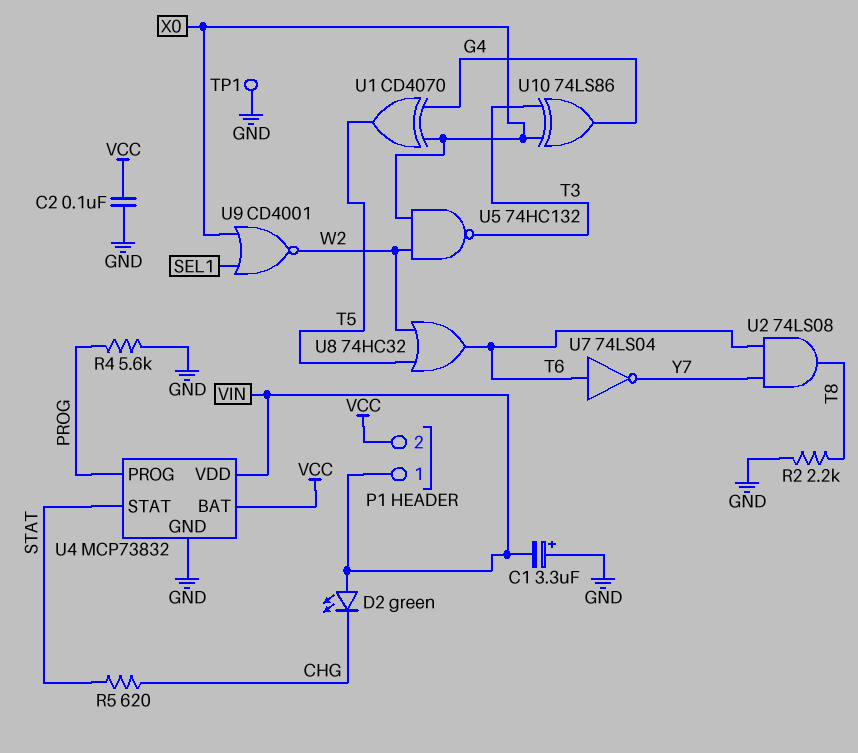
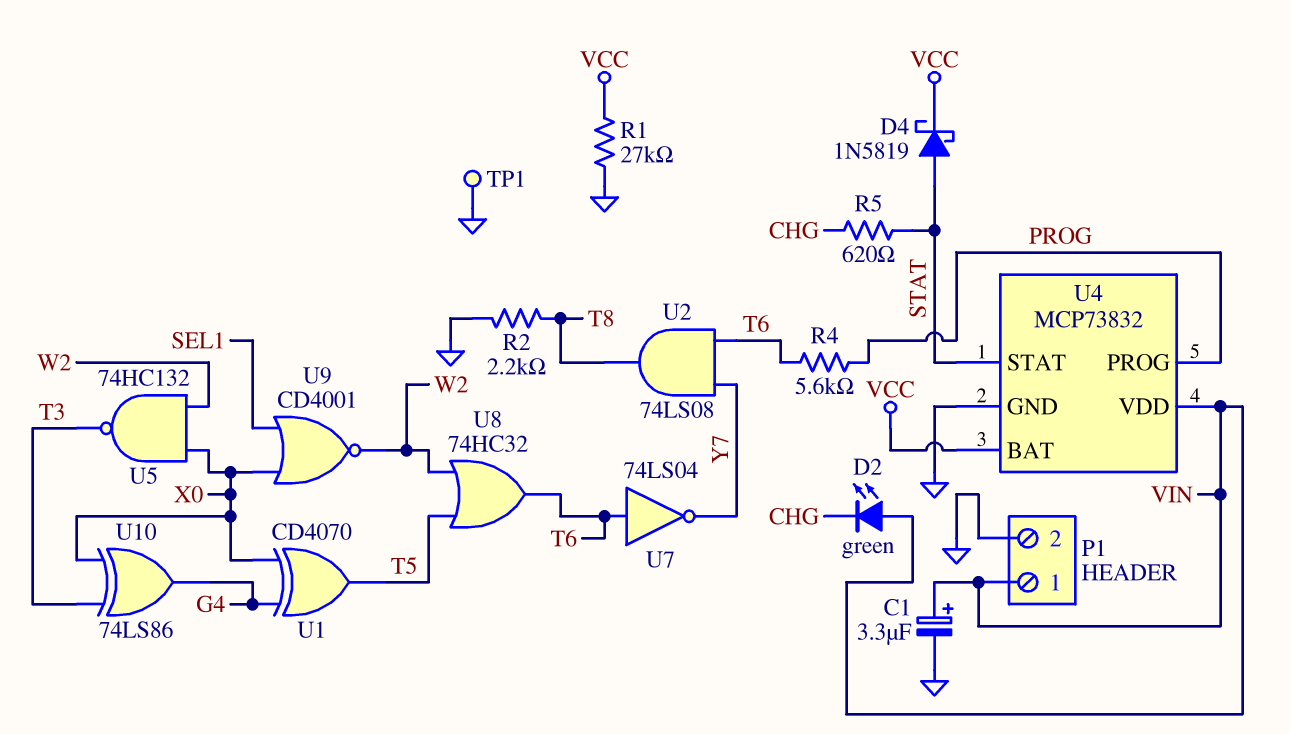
C1: 3.3uF (plus GND, minus VIN) -> 3.3uF (plus VIN, minus GND)
C2: 100nF (GND, VCC) -> none
D4: none -> schottky 1N5819 (A STAT, K VCC)
P1 pin 2: VCC -> GND
R1: none -> 27k (GND, VCC)
R4: 5.6k (GND, PROG) -> 5.6k (PROG, T6)

